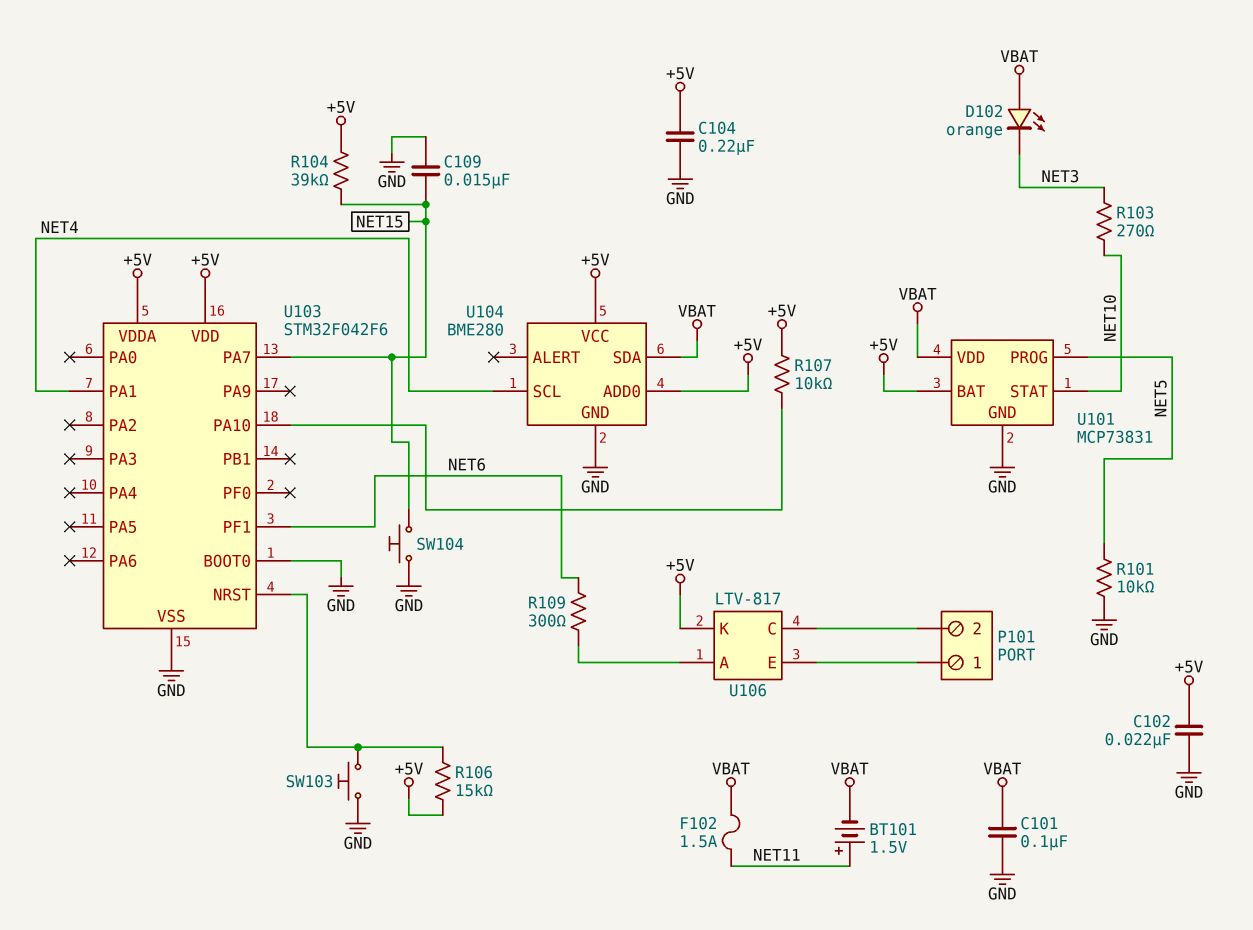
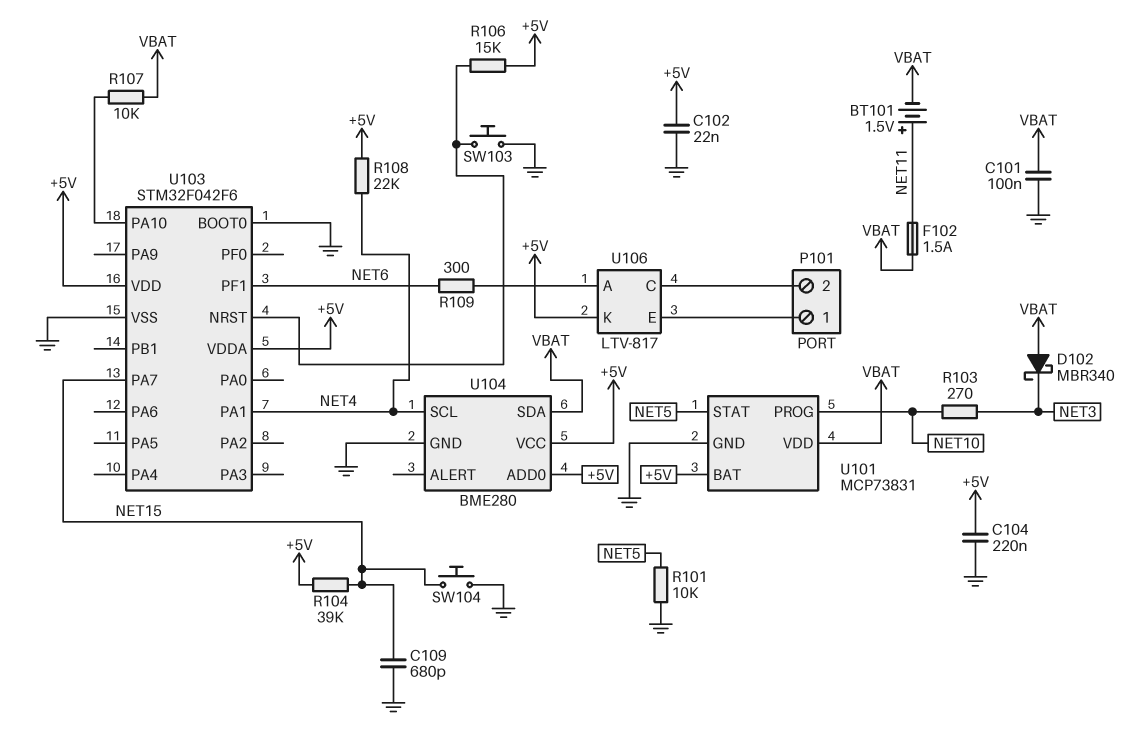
C109: 15nF (GND, NET15) -> 680pF (GND, NET15)
D102: LED orange (A VBAT, K NET3) -> schottky MBR340 (A VBAT, K NET3)
R107: 10k (+5V, U103/PA10) -> 10k (U103/PA10, VBAT)
R108: none -> 22k (+5V, NET4)
U101 pin PROG: NET5 -> NET10
U101 pin STAT: NET10 -> NET5

